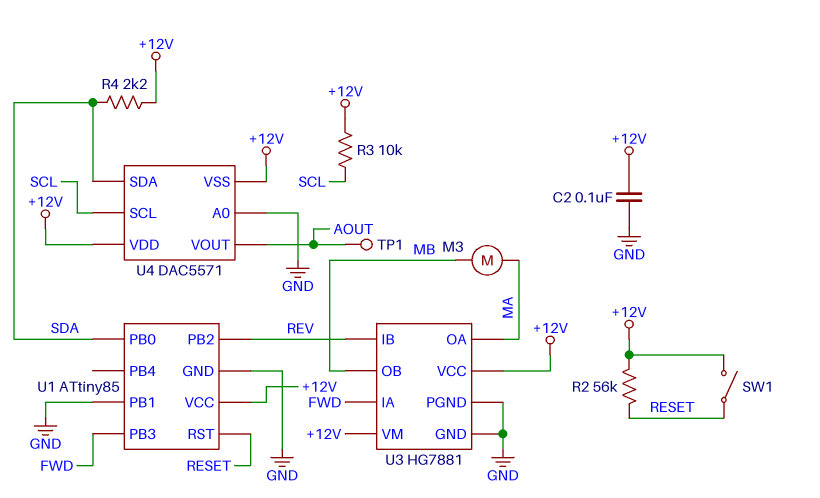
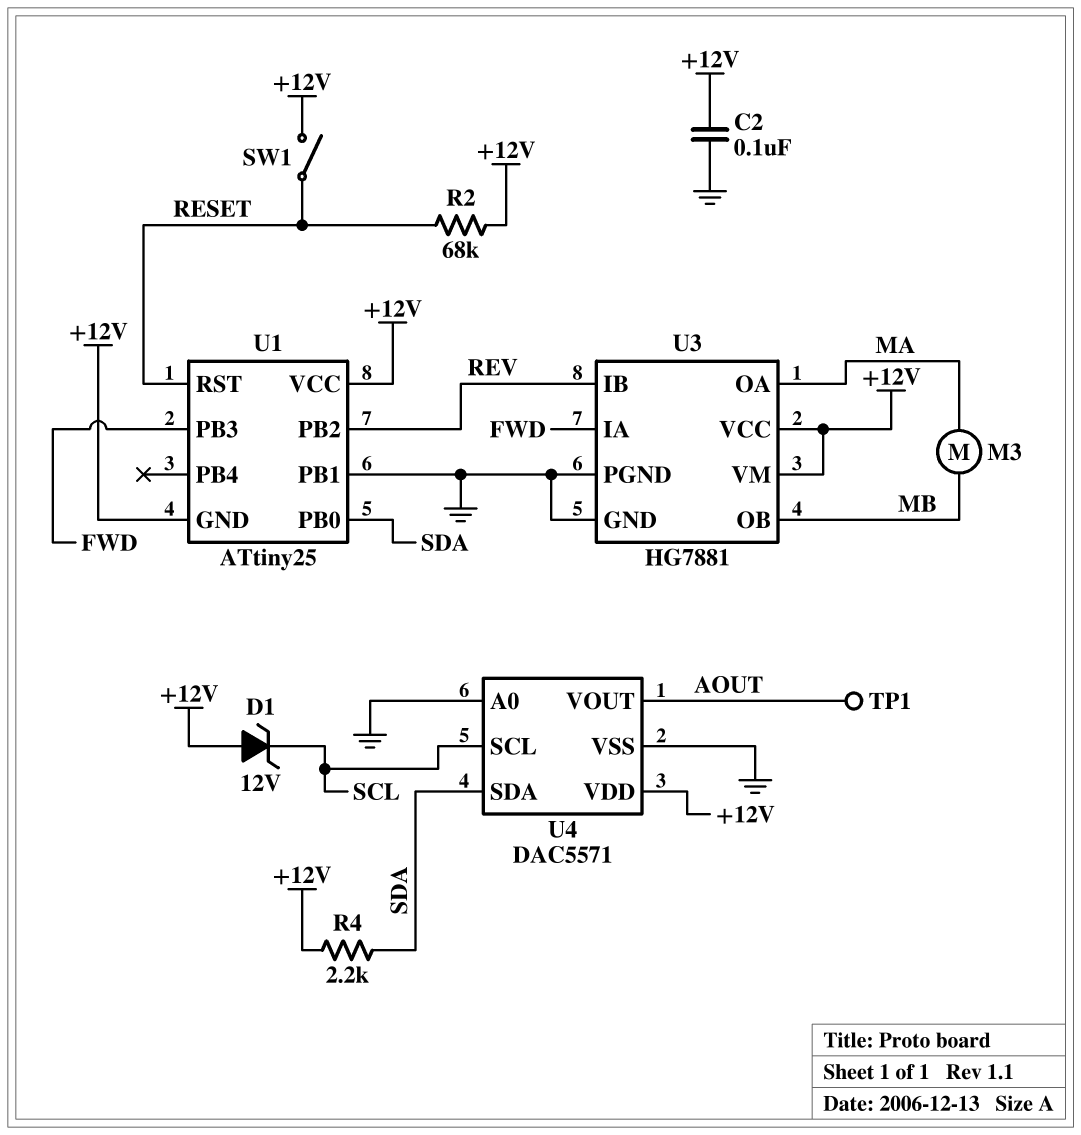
D1: none -> zener 12V (A +12V, K SCL)
R2: 56k (+12V, RESET) -> 68k (+12V, RESET)
R3: 10k (+12V, SCL) -> none
U1: ATtiny85 -> ATtiny25
U1 pin GND: GND -> +12V
U4 pin VSS: +12V -> GND

